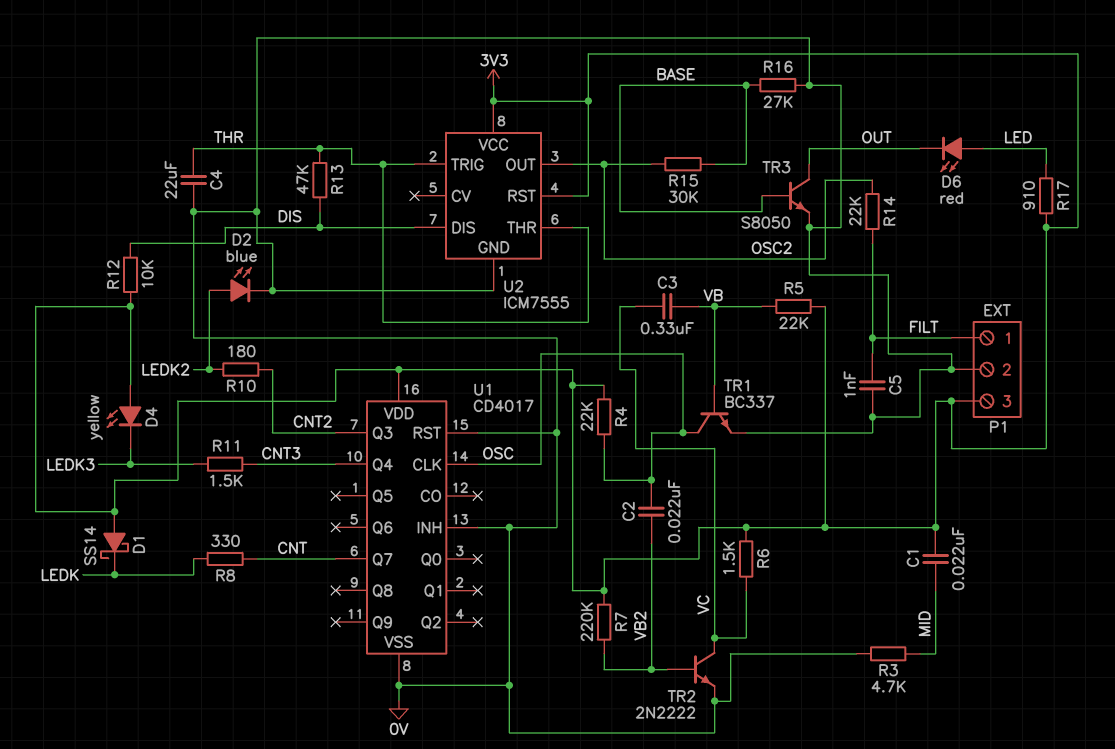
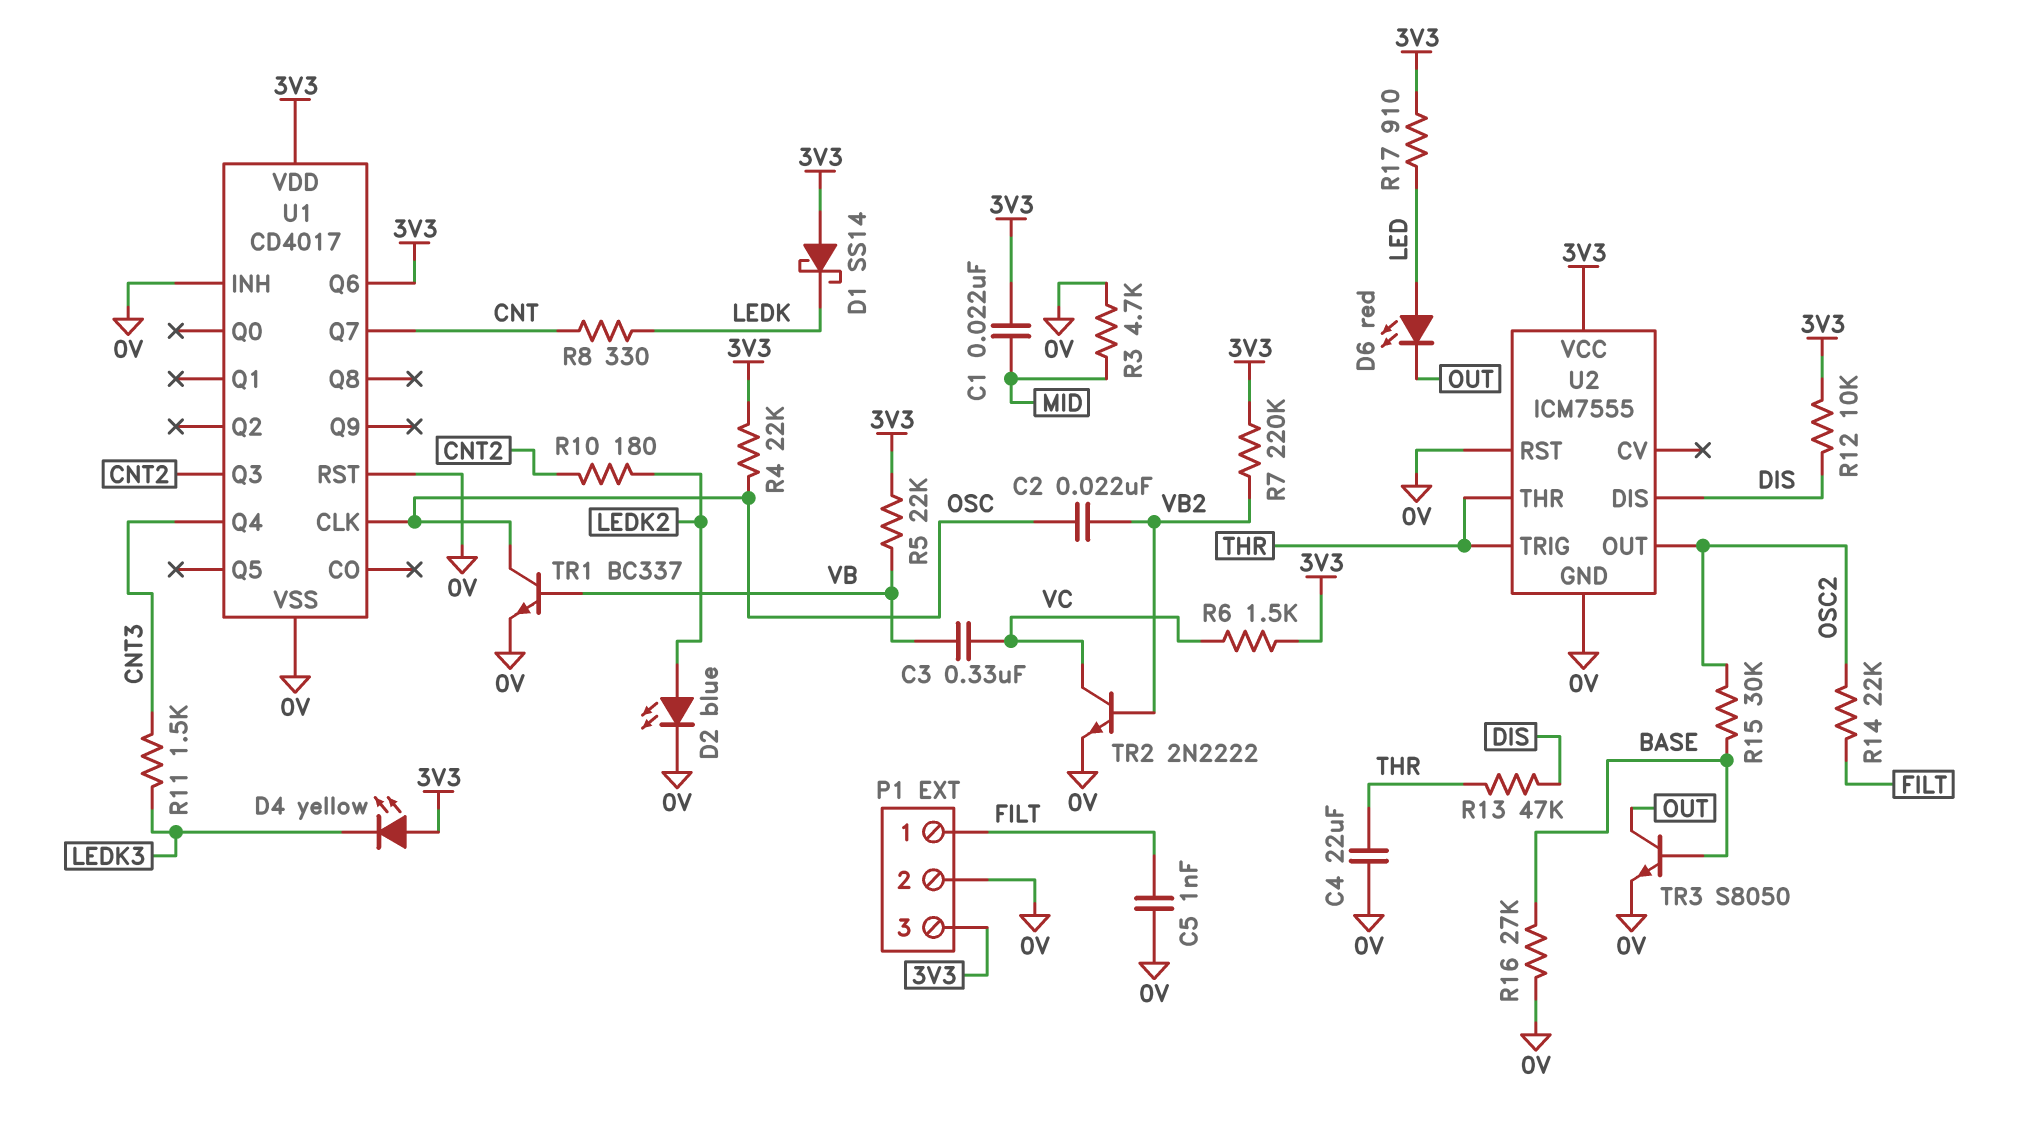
U1 pin Q6: none -> 3V3
U2 pin RST: 3V3 -> 0V

